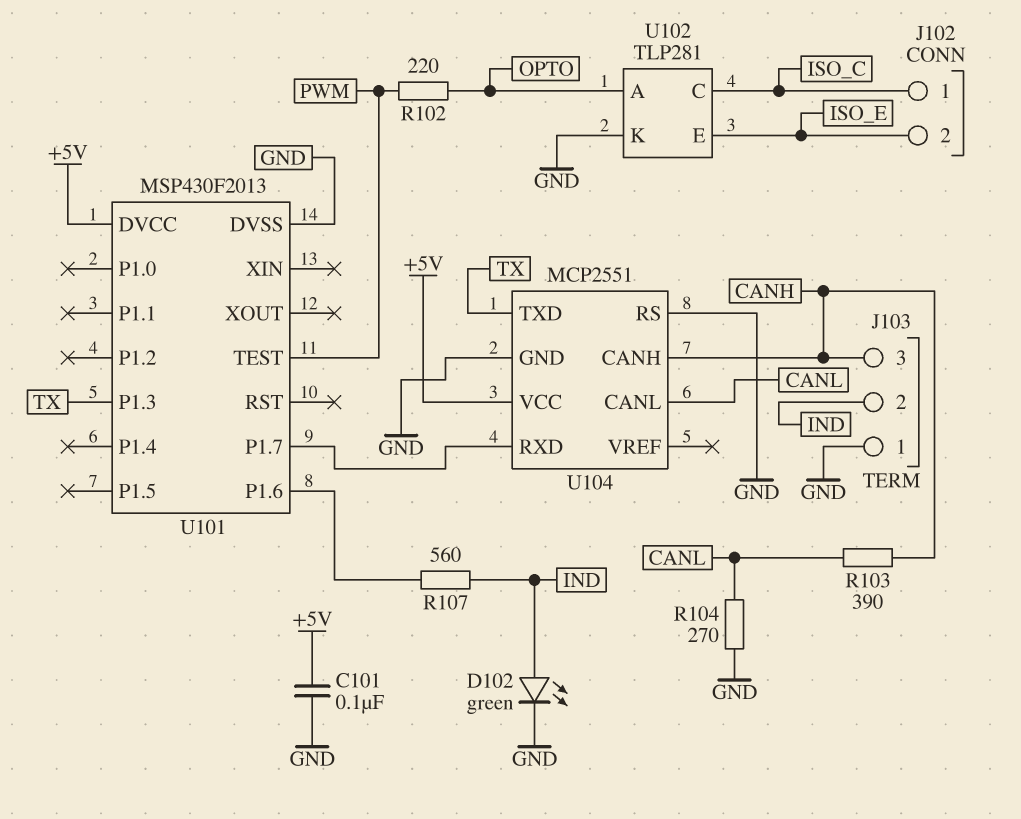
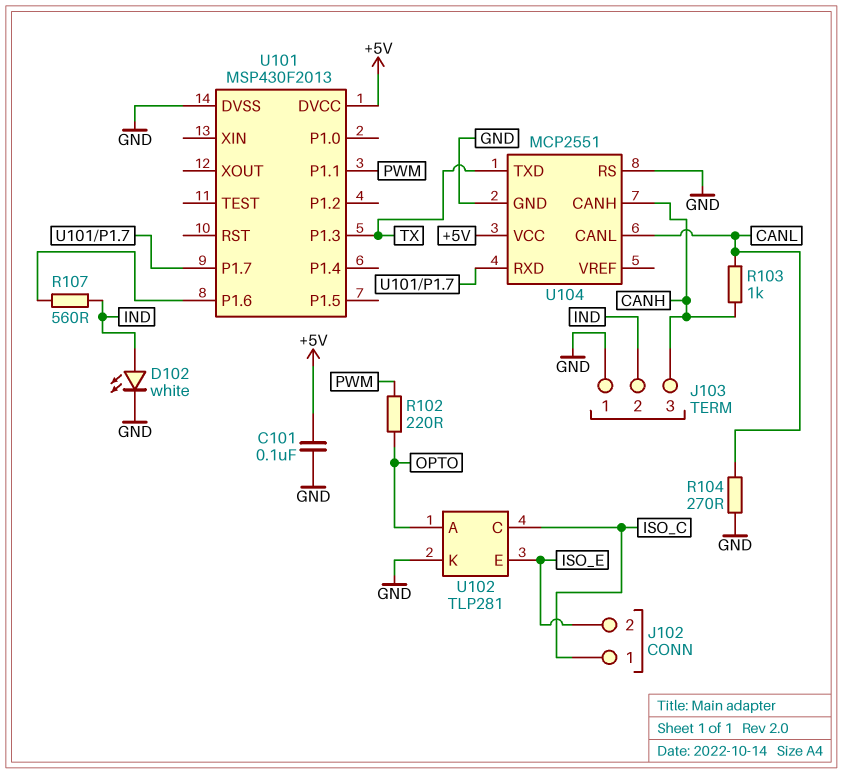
D102: LED green (A IND, K GND) -> LED white (A IND, K GND)
R103: 390 (CANH, CANL) -> 1k (CANH, CANL)
U101 pin P1.1: none -> PWM
U101 pin TEST: PWM -> none

